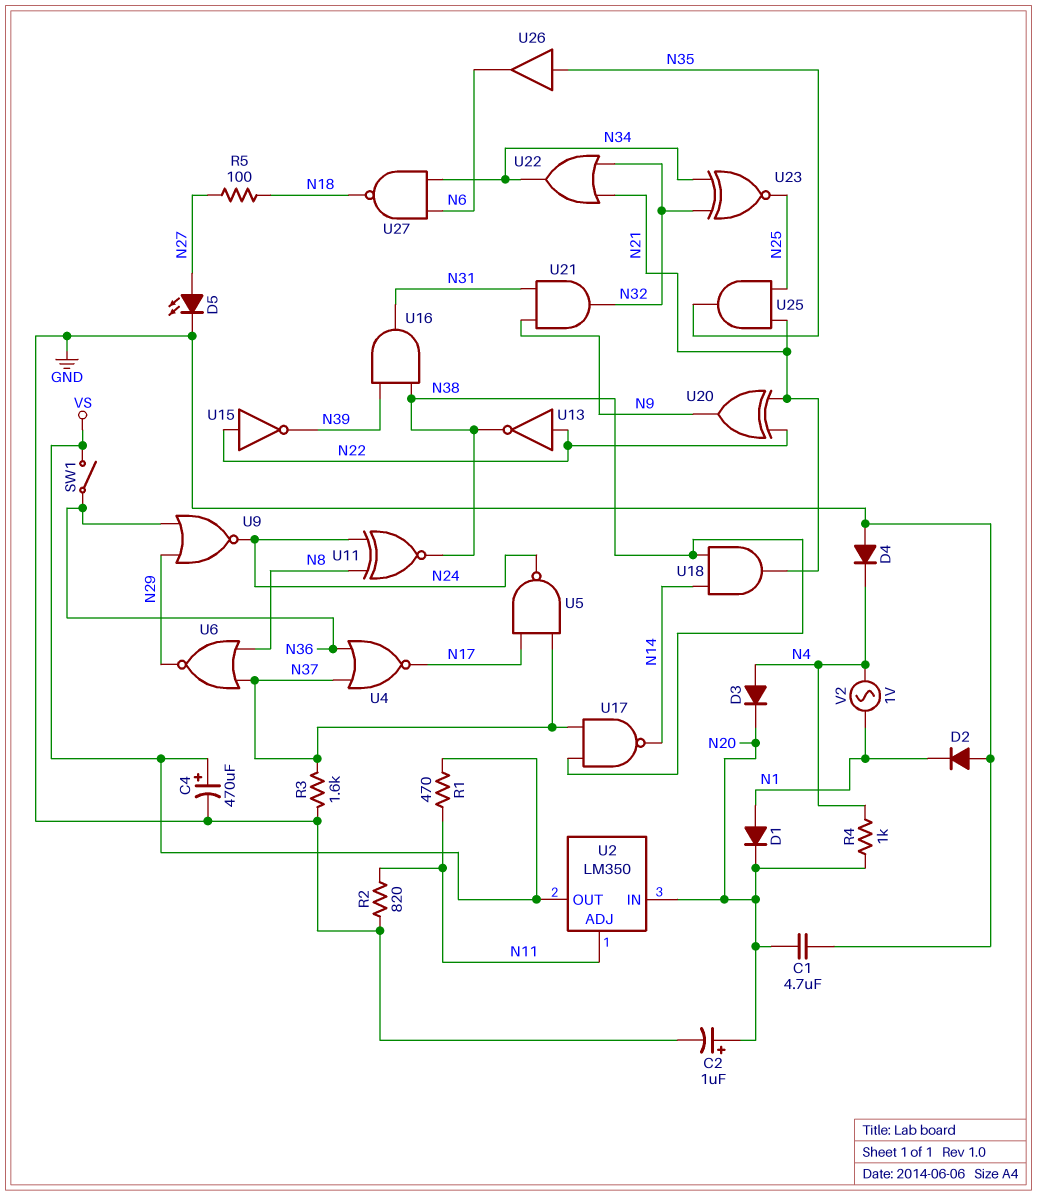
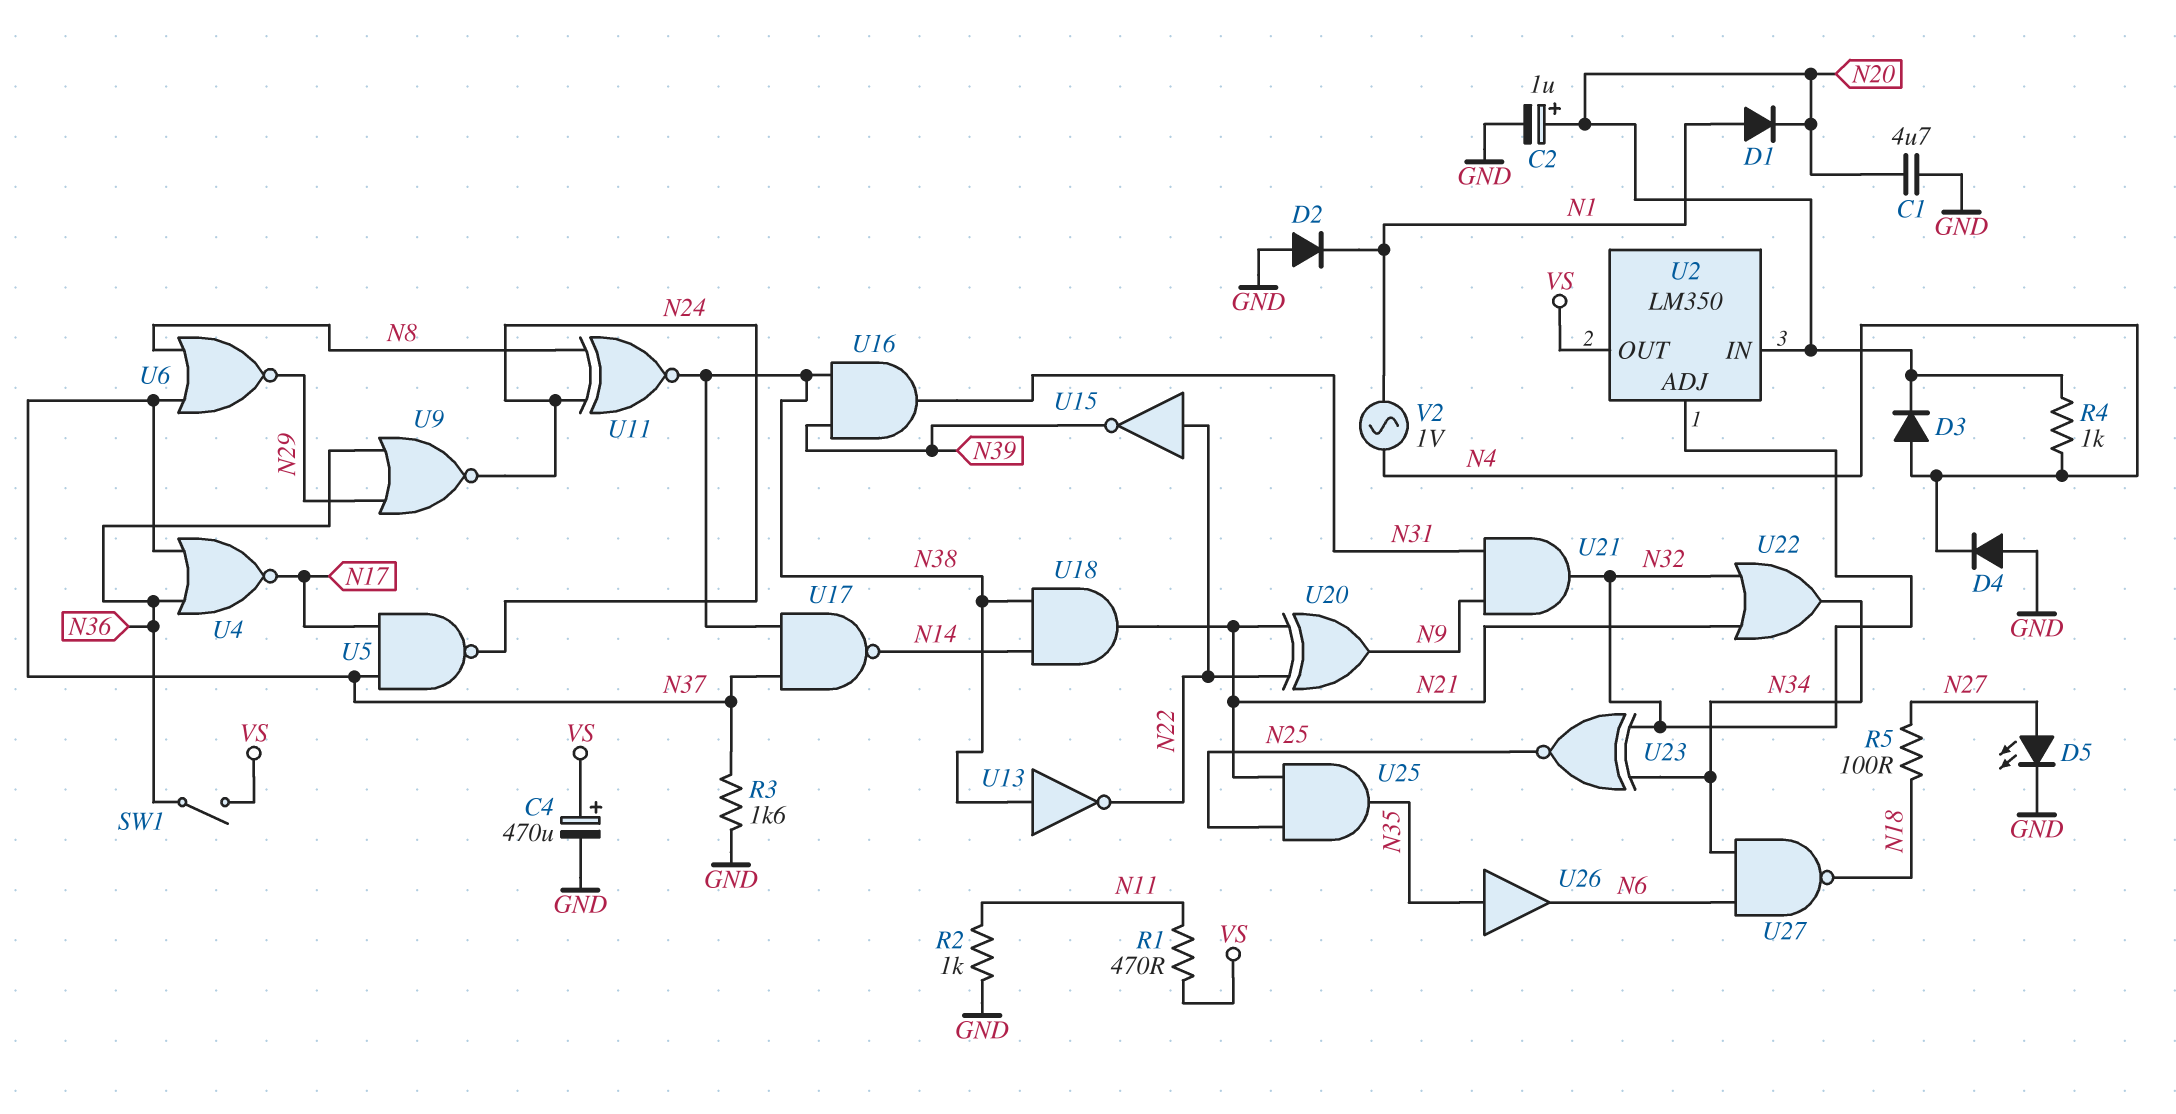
R2: 820 (GND, N11) -> 1k (GND, N11)
U2 pin ADJ: N11 -> N32
U13: NOT (in N22, out N38) -> NOT (in N38, out N22)

